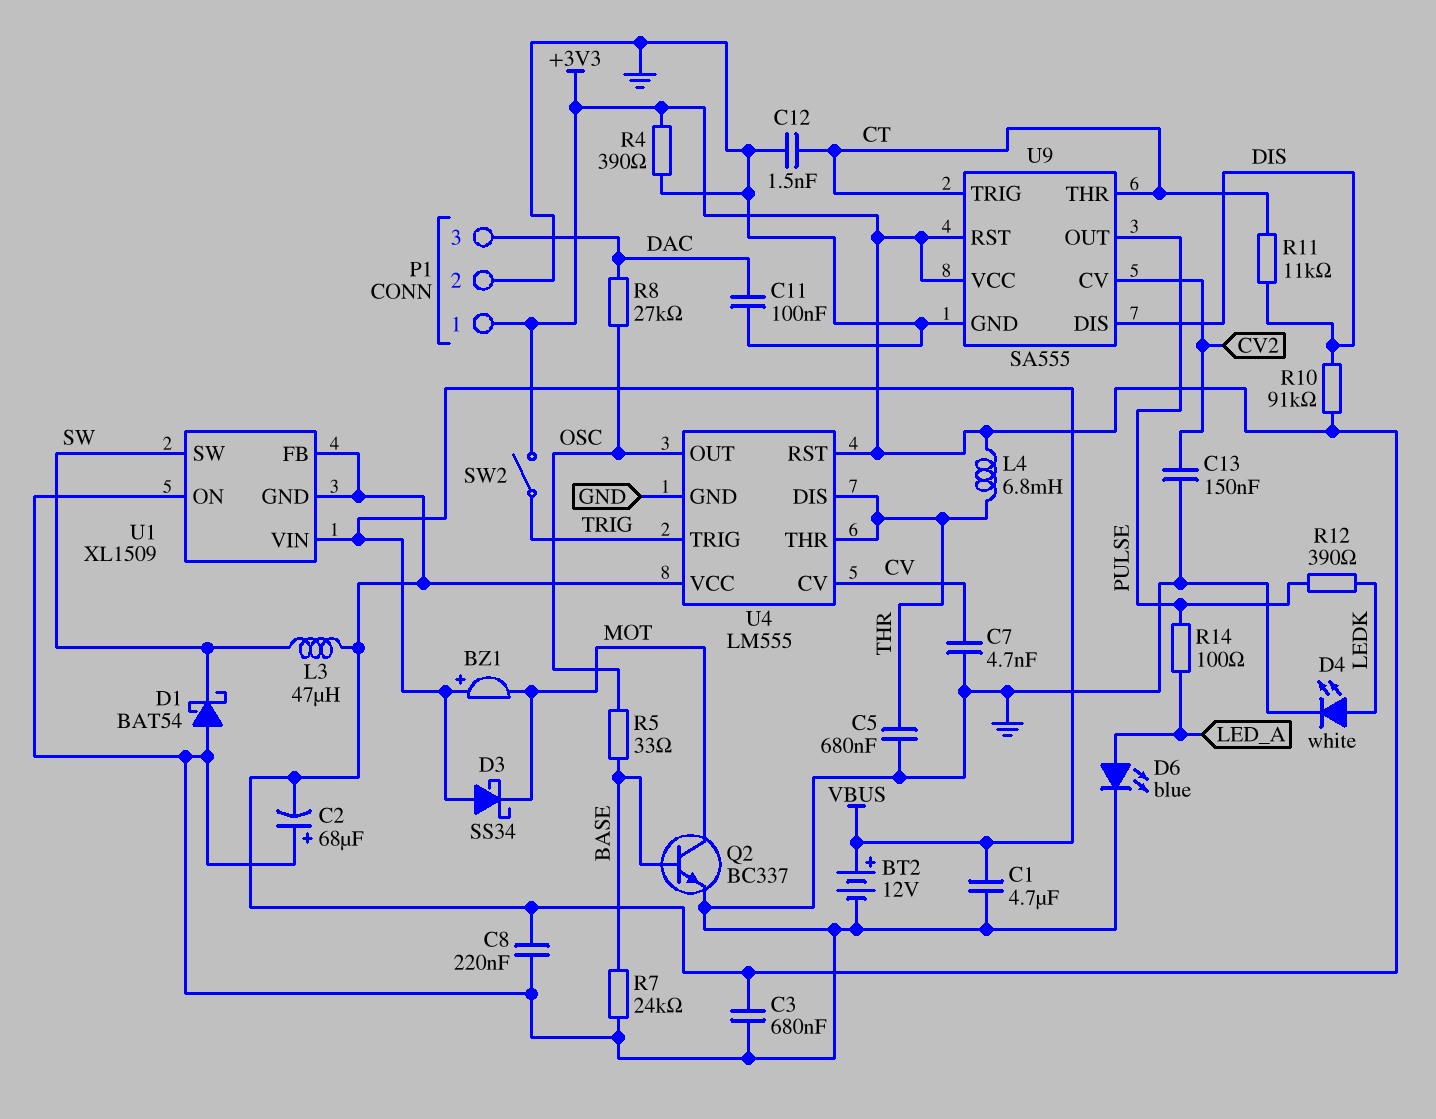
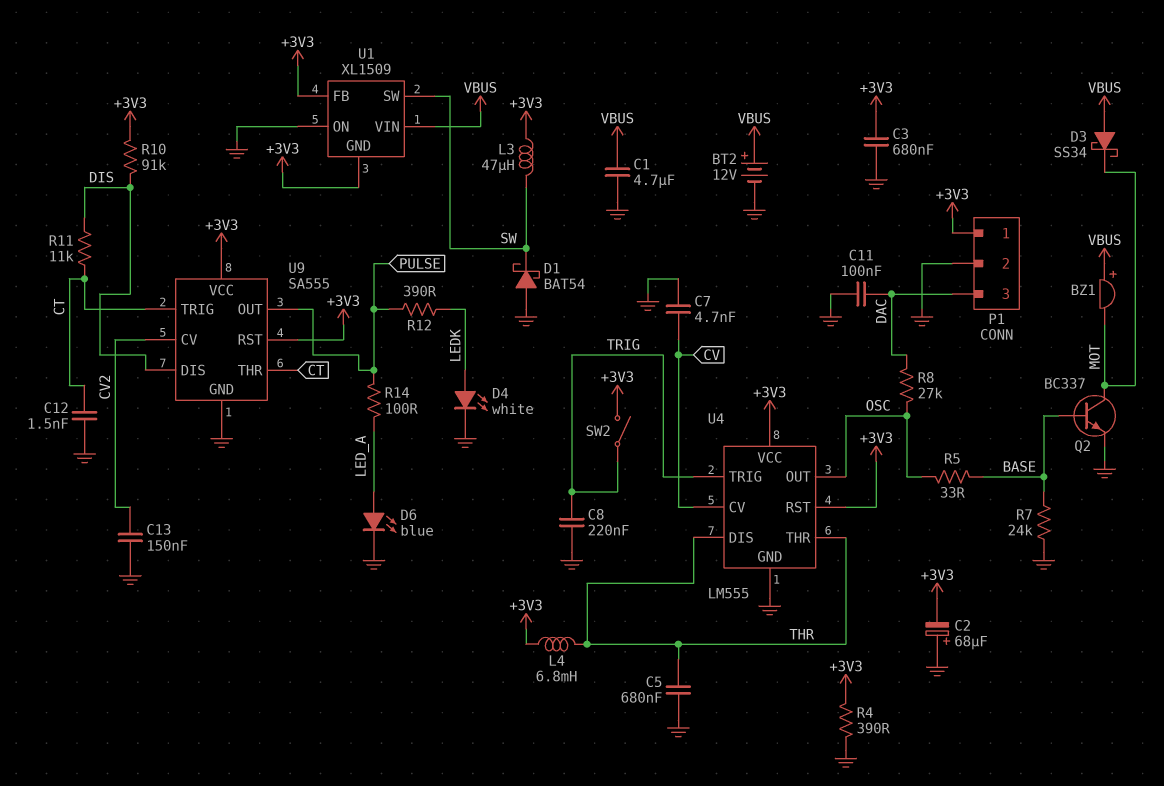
C8: 220nF (+3V3, GND) -> 220nF (GND, TRIG)

